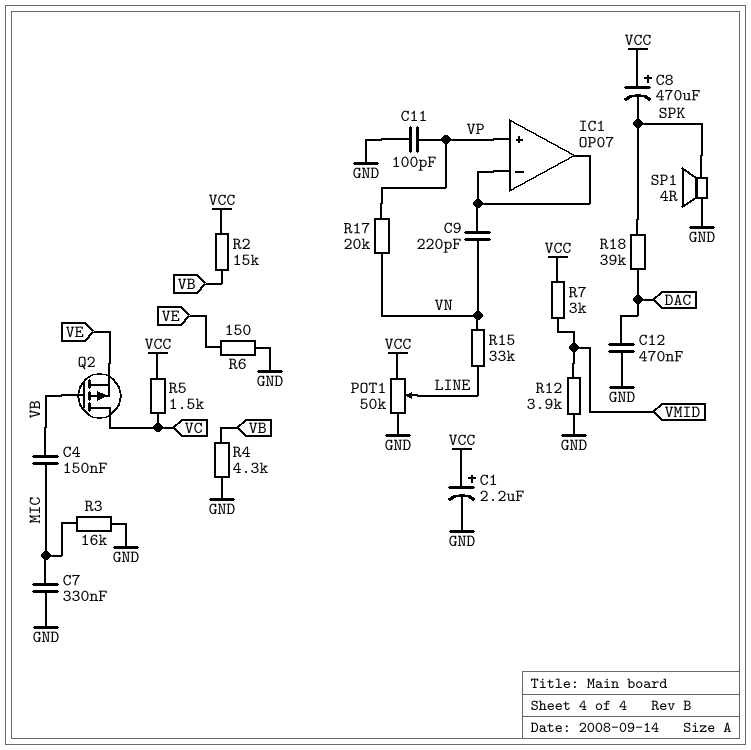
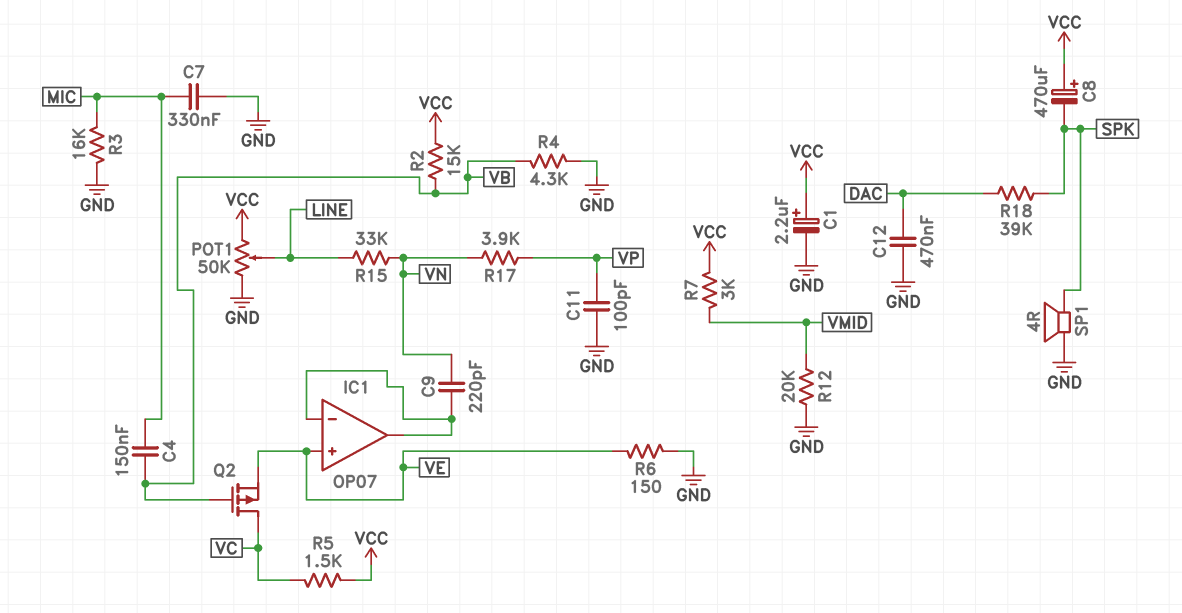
IC1 pin in+: VP -> VE
R12: 3.9k (GND, VMID) -> 20k (GND, VMID)
R17: 20k (VN, VP) -> 3.9k (VN, VP)

